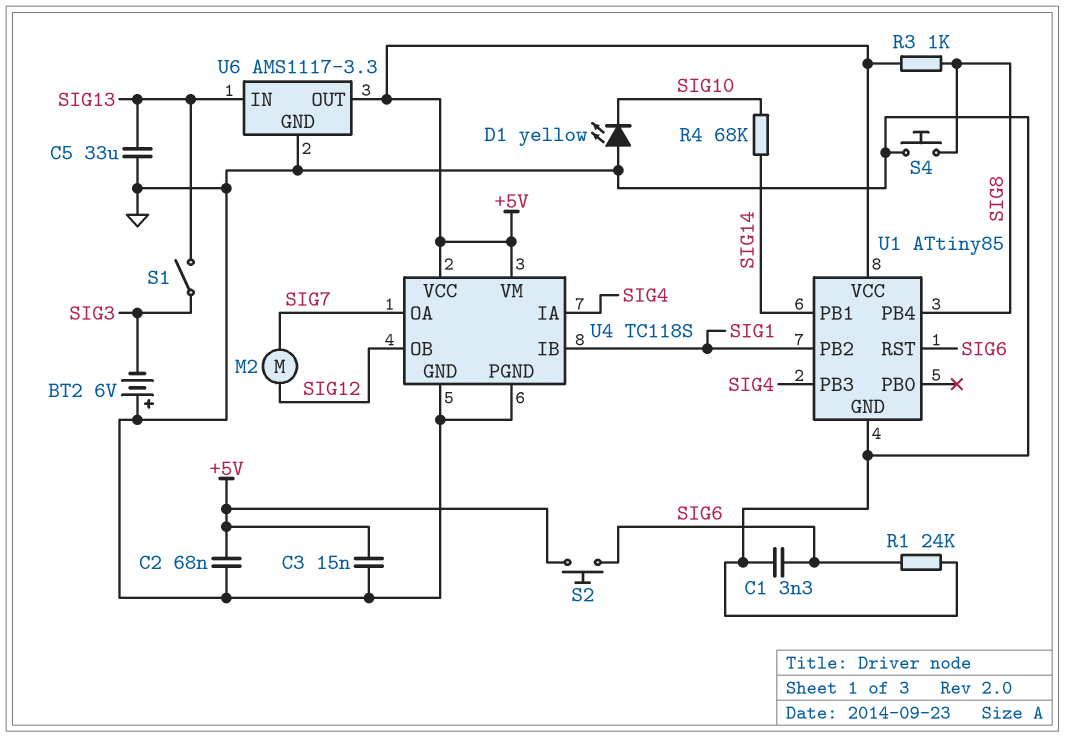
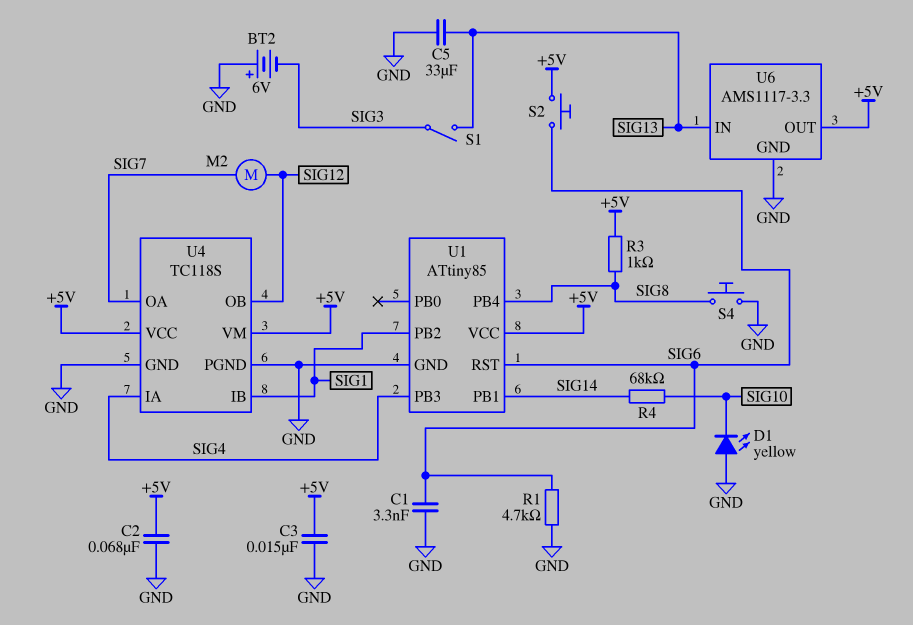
R1: 24k (GND, SIG6) -> 4.7k (GND, SIG6)

